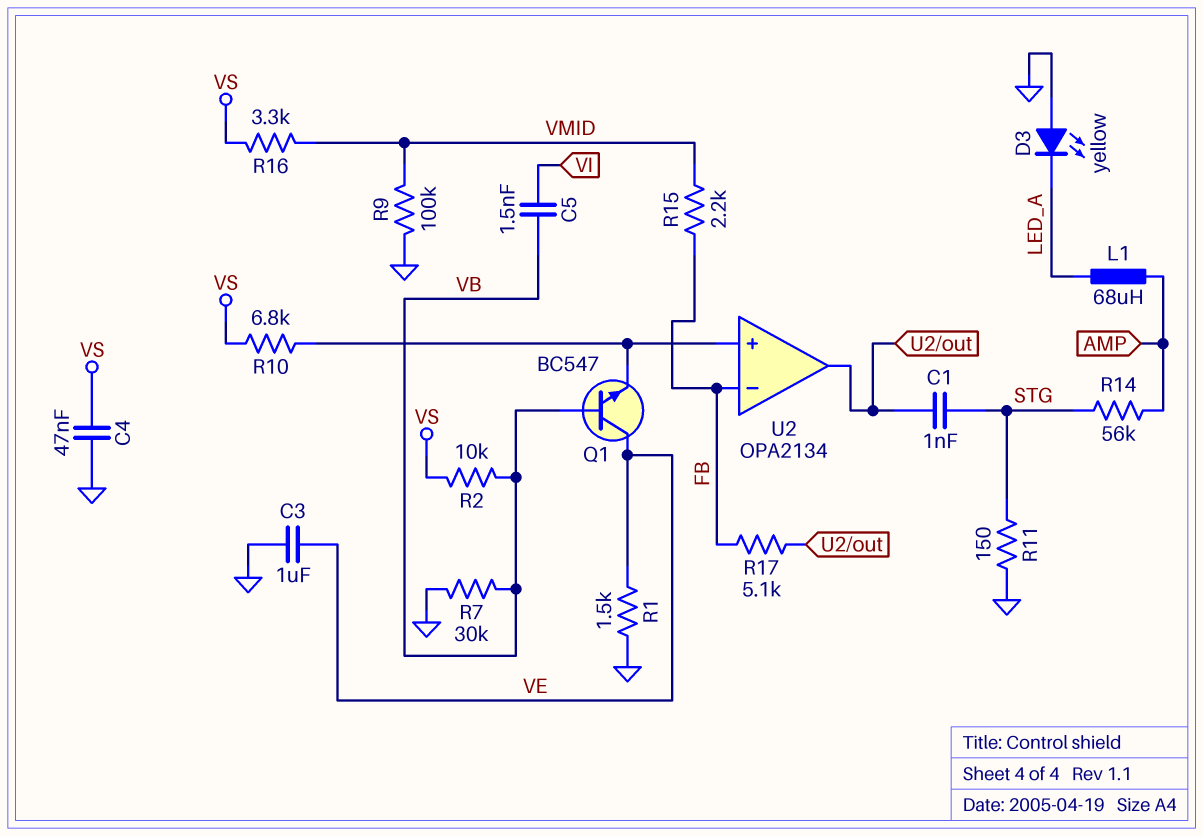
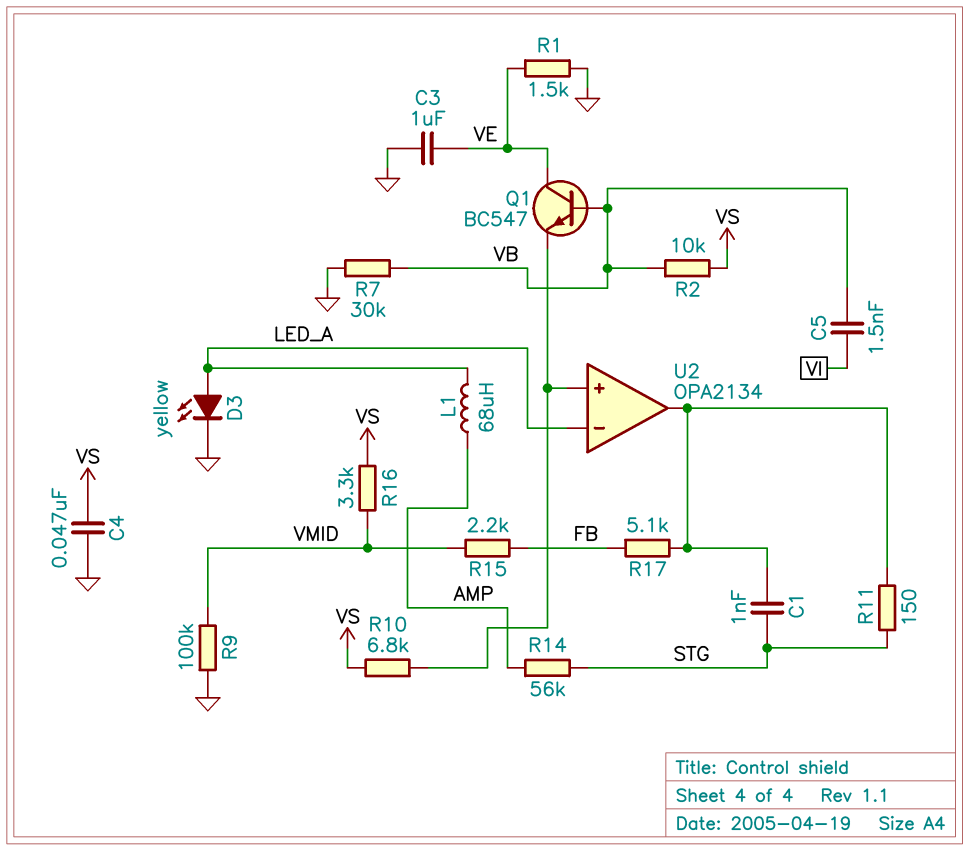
D3: LED yellow (A GND, K LED_A) -> LED yellow (A LED_A, K GND)
R11: 150 (GND, STG) -> 150 (STG, U2/out)
U2 pin in-: FB -> LED_A

